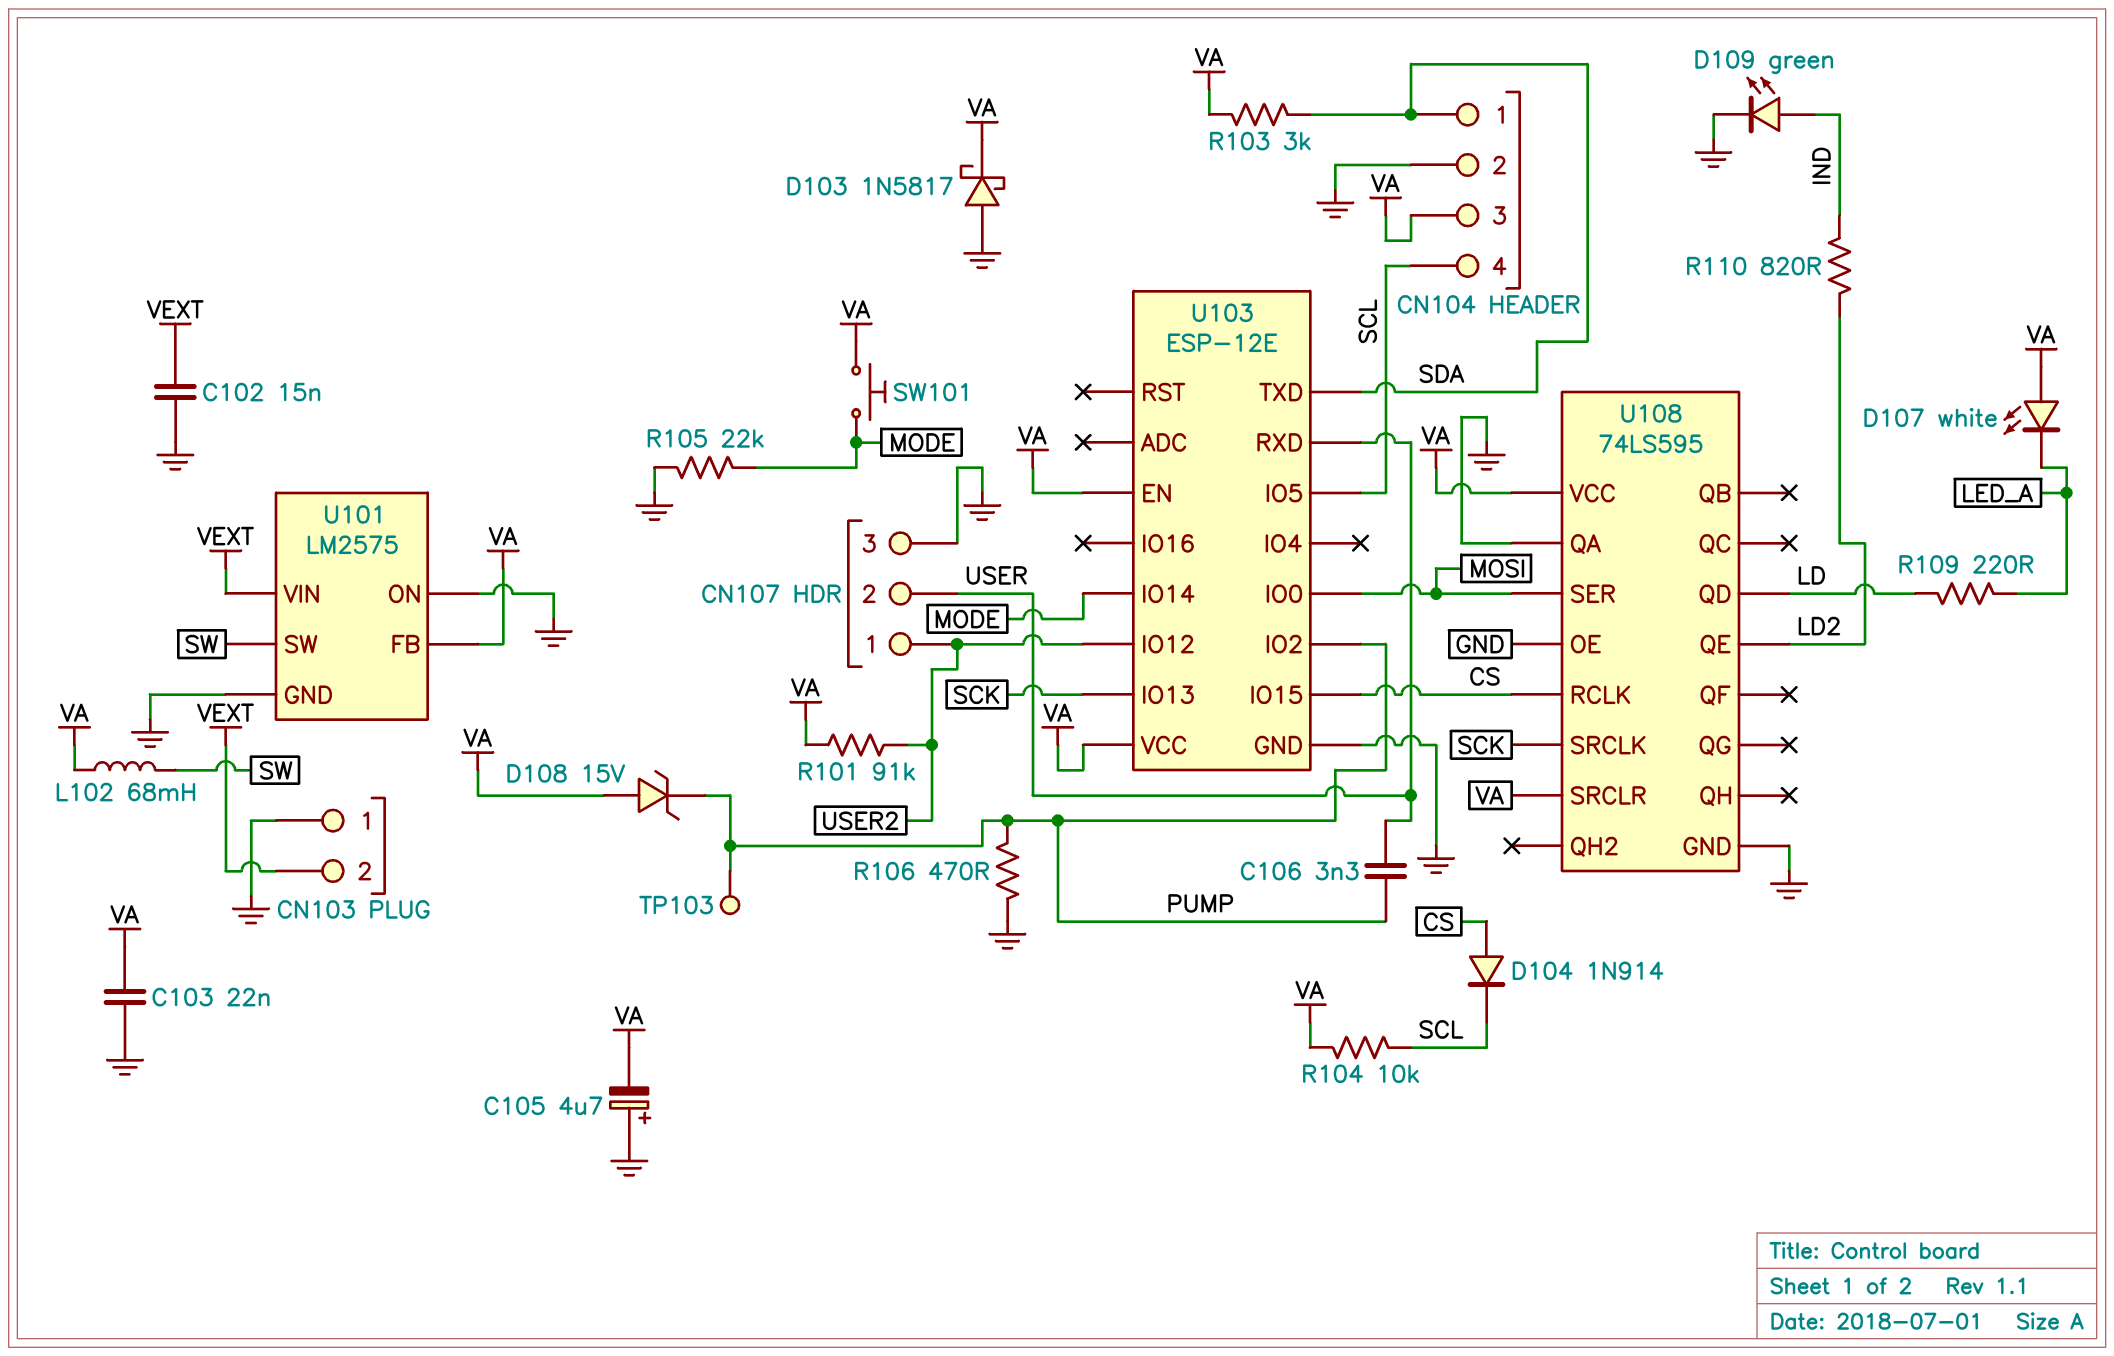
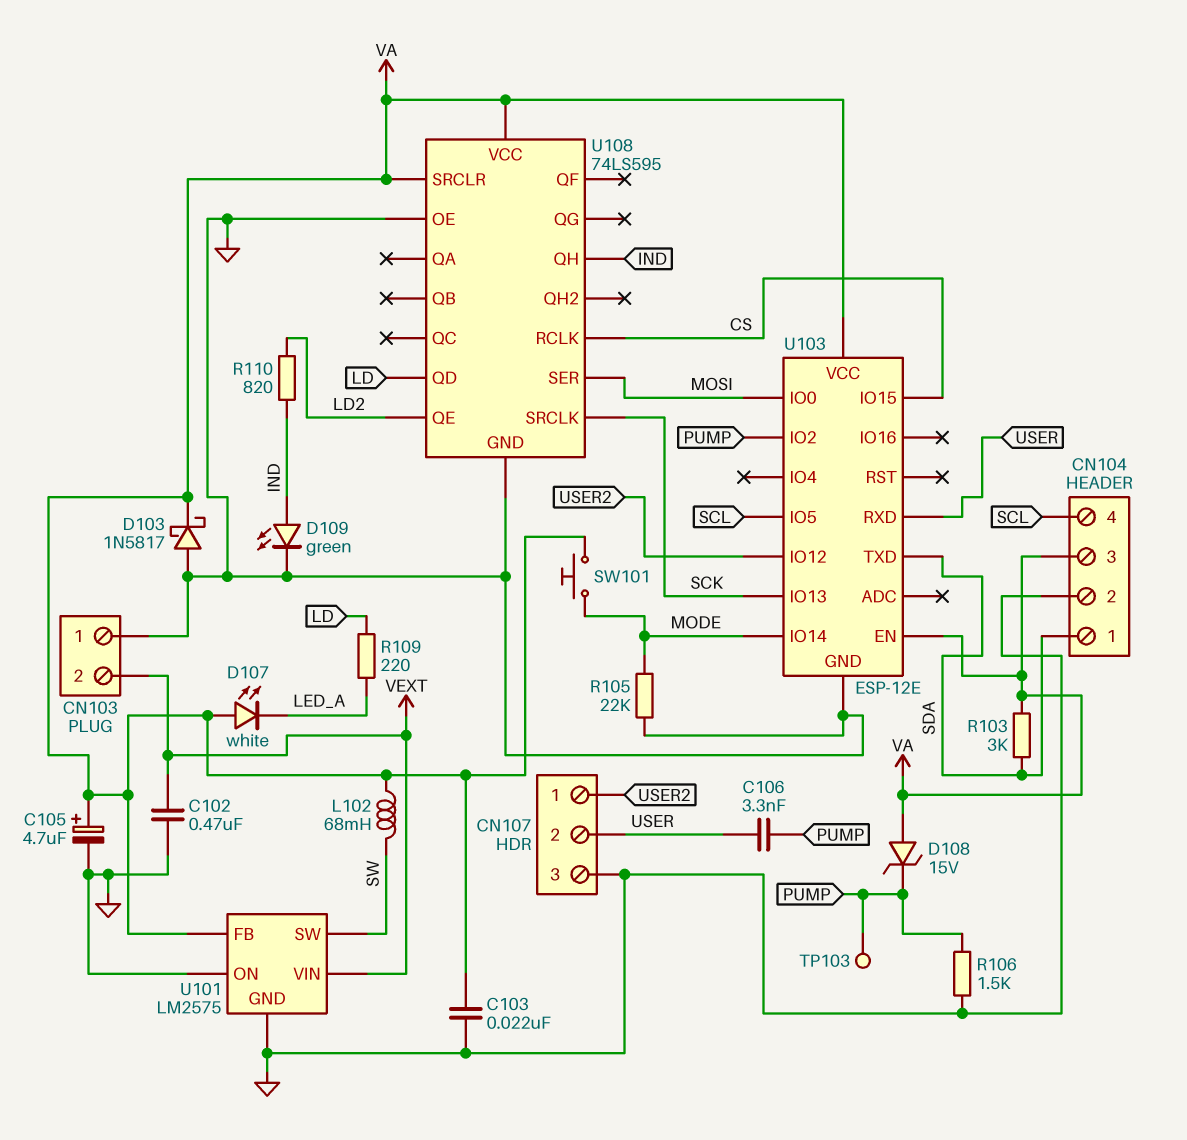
C102: 15nF (GND, VEXT) -> 470nF (GND, VEXT)
C105: 4.7uF (plus GND, minus VA) -> 4.7uF (plus VA, minus GND)
D104: diode 1N914 (A CS, K SCL) -> none
R101: 91k (USER2, VA) -> none
R104: 10k (SCL, VA) -> none
R106: 470 (GND, PUMP) -> 1.5k (GND, PUMP)
U108 pin QA: GND -> none
U108 pin QH: none -> IND

